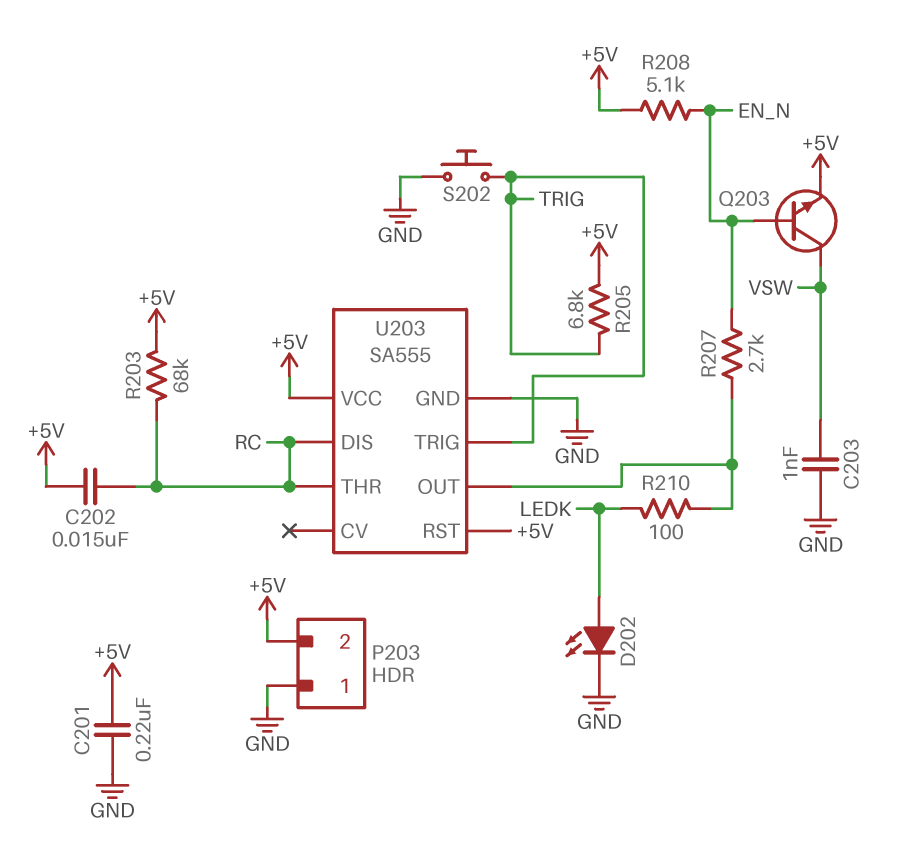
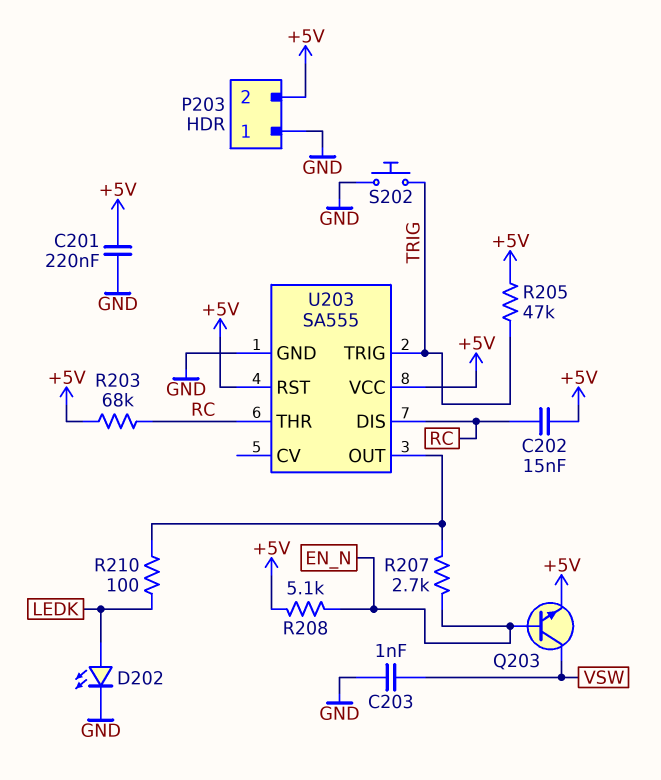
R205: 6.8k (+5V, TRIG) -> 47k (+5V, TRIG)

